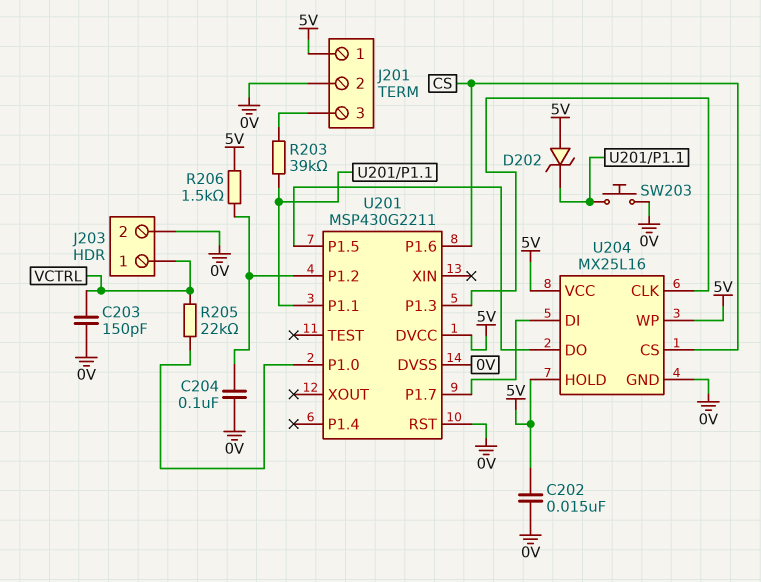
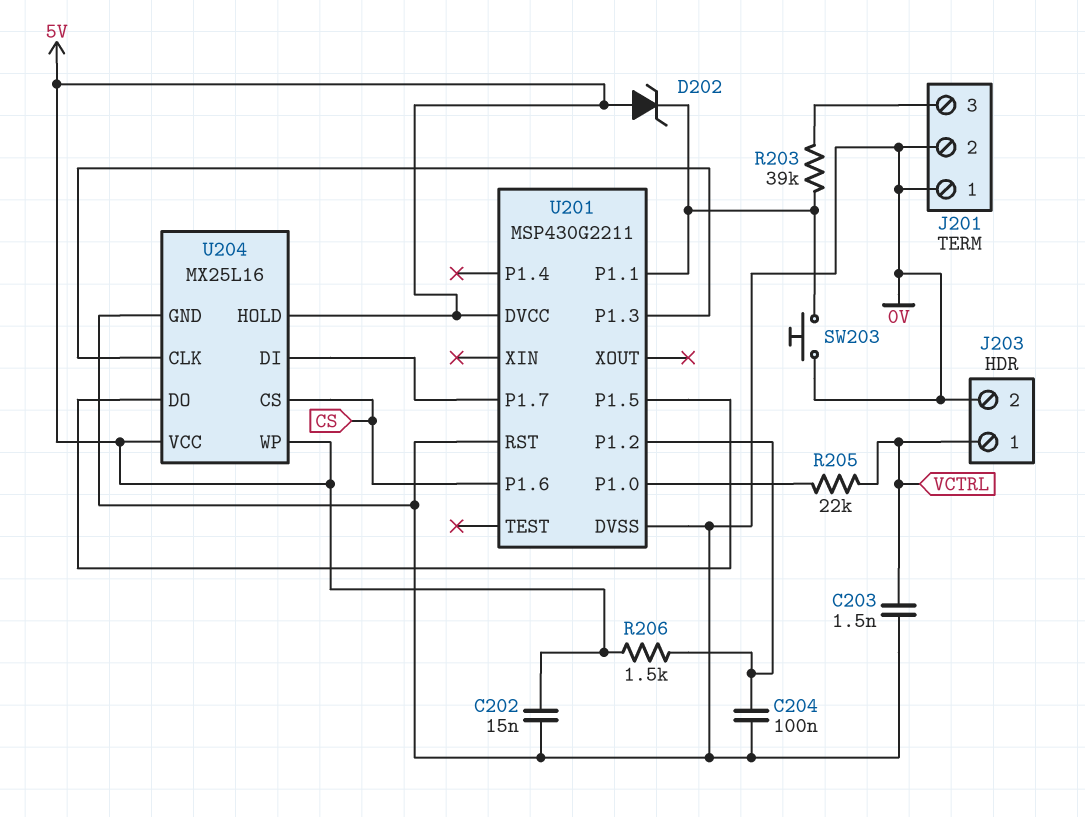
C203: 150pF (0V, VCTRL) -> 1.5nF (0V, VCTRL)
J201 pin 1: 5V -> 0V

